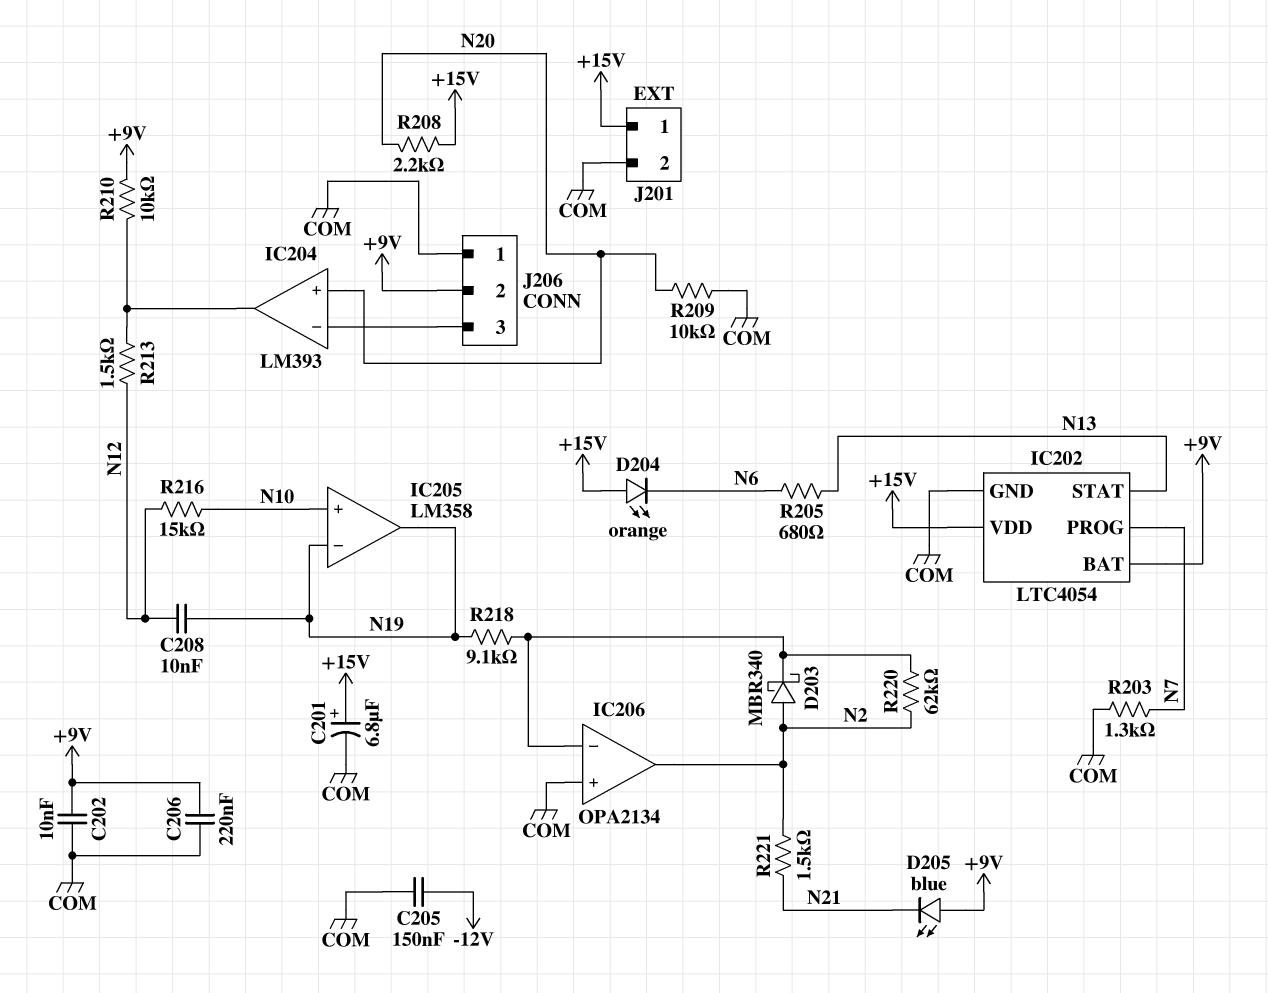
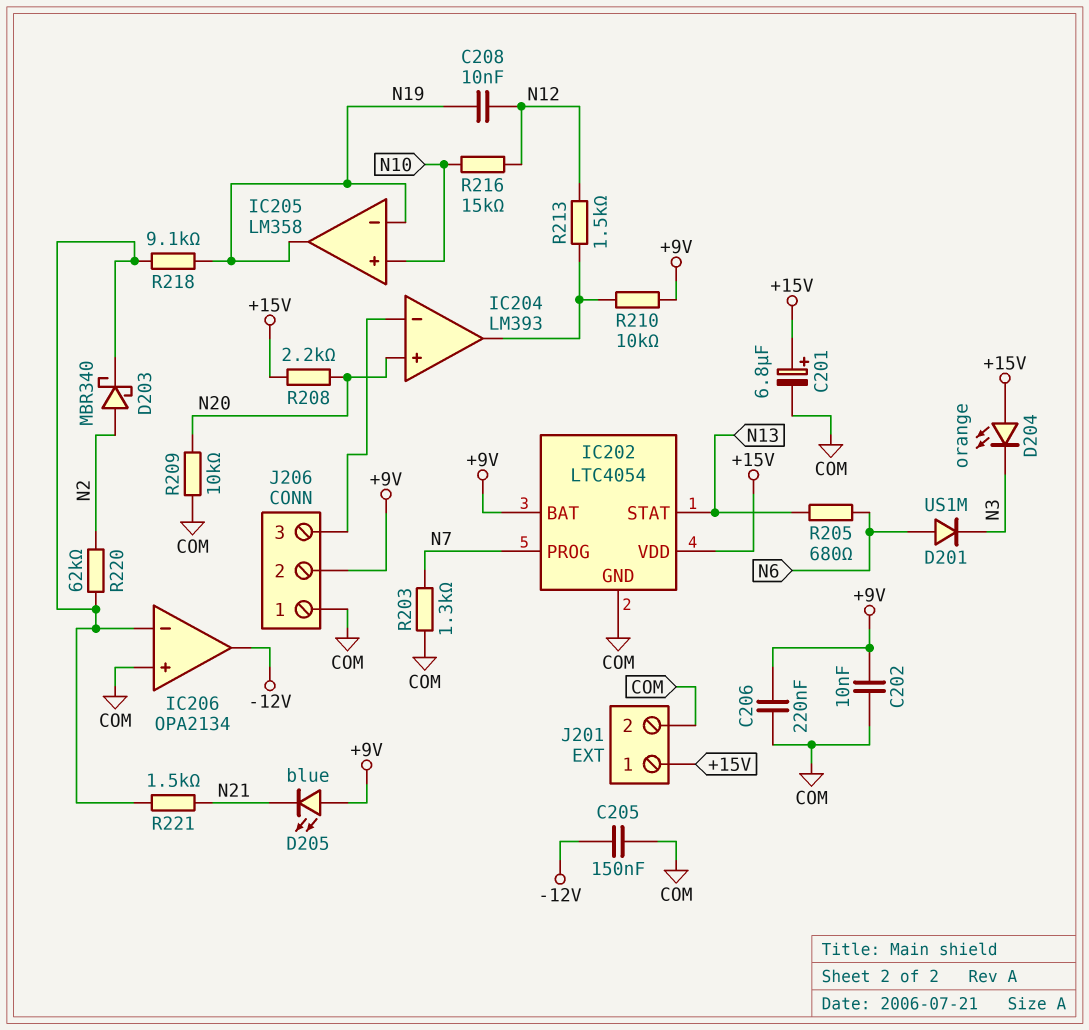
D201: none -> diode US1M (A N6, K N3)
D204: LED orange (A +15V, K N6) -> LED orange (A +15V, K N3)
IC206 pin out: N2 -> -12V
R221: 1.5k (N2, N21) -> 1.5k (IC206/in-, N21)

